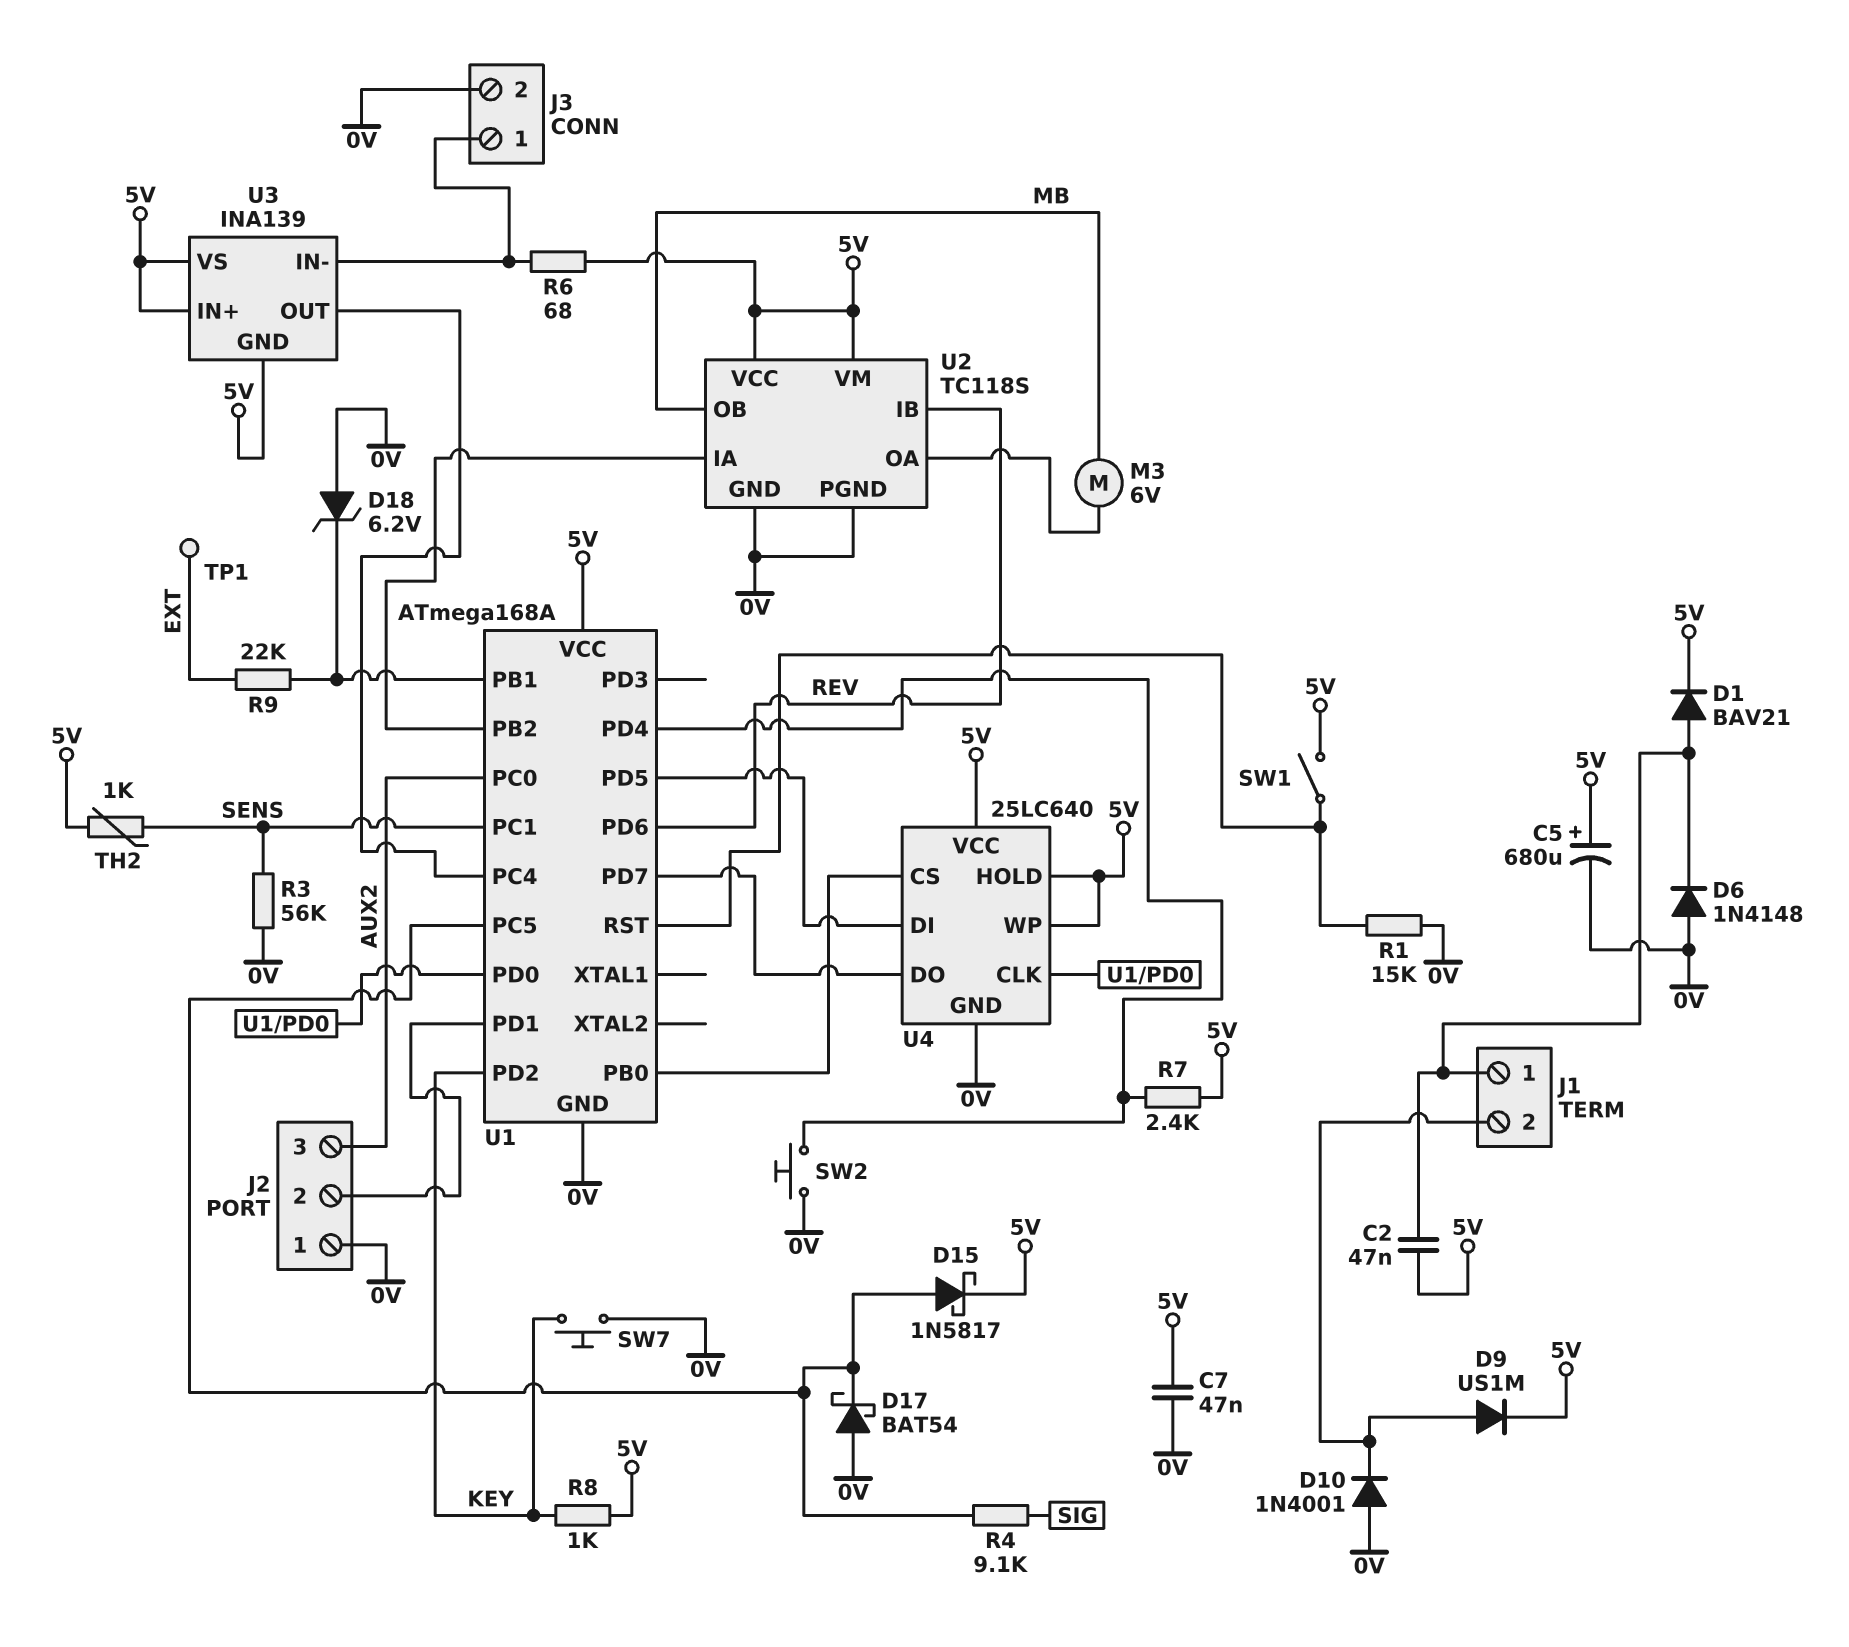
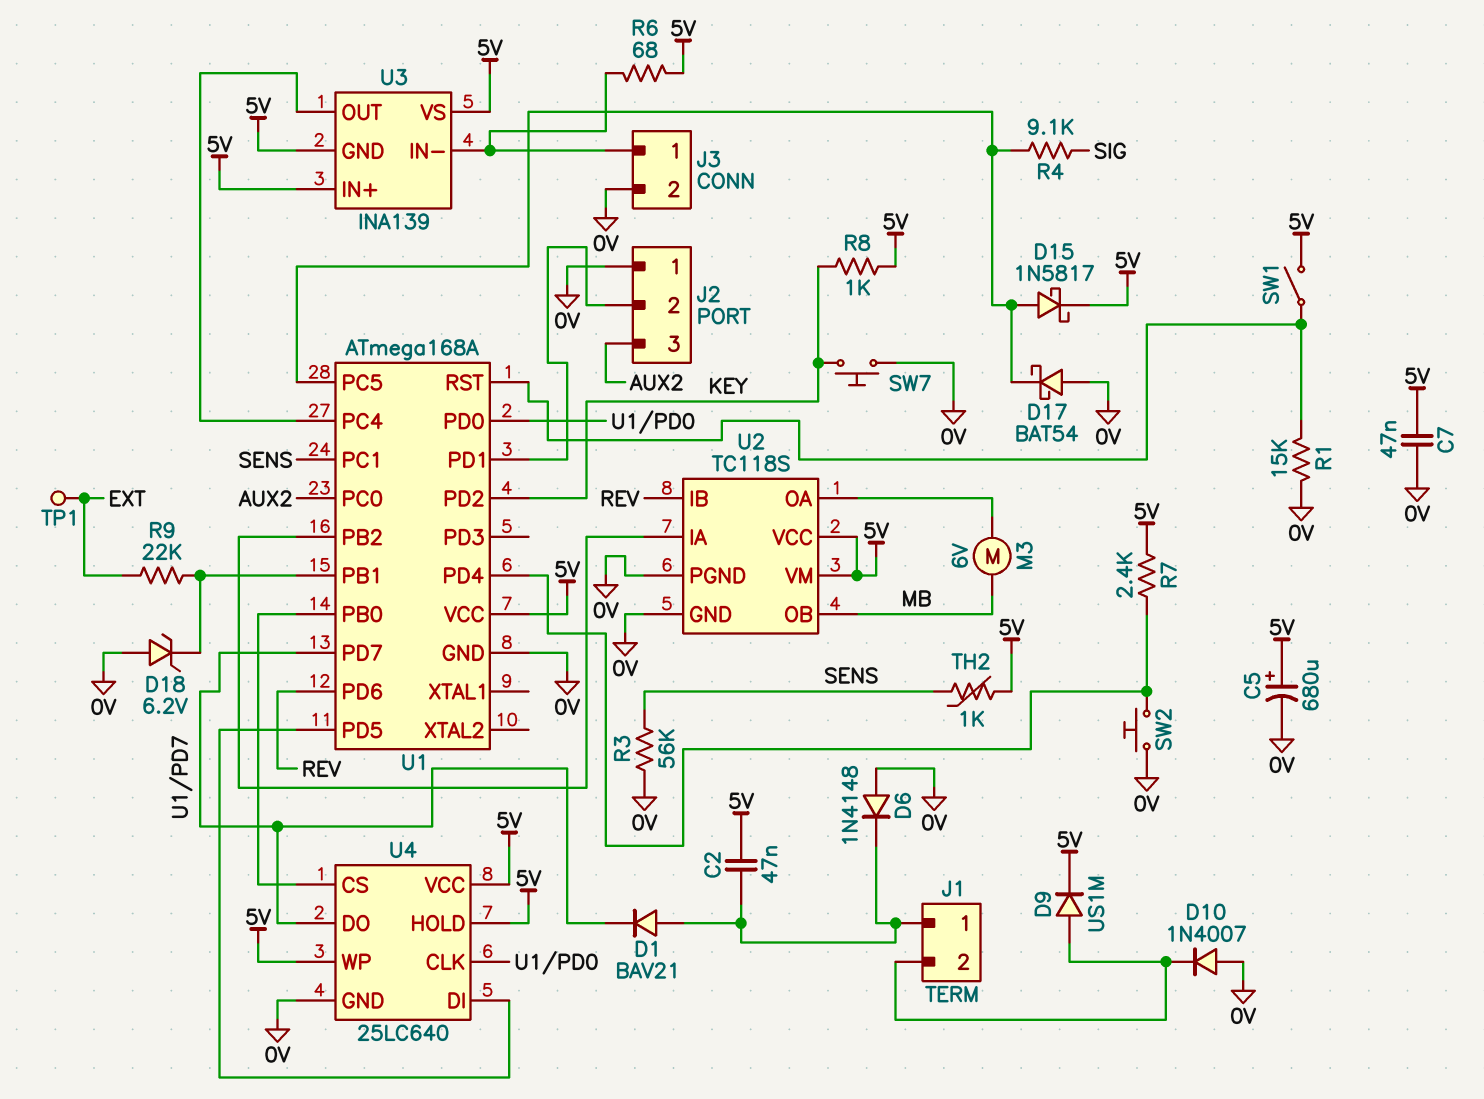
D1: diode BAV21 (A J1/1, K 5V) -> diode BAV21 (A J1/1, K U1/PD7)
D10: diode 1N4001 (A 0V, K J1/2) -> diode 1N4007 (A 0V, K J1/2)

